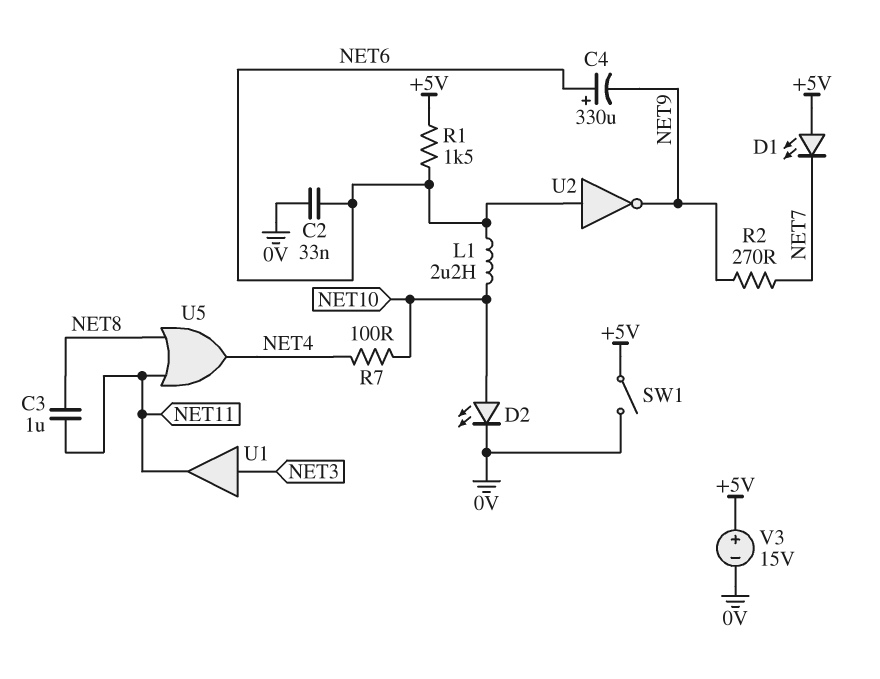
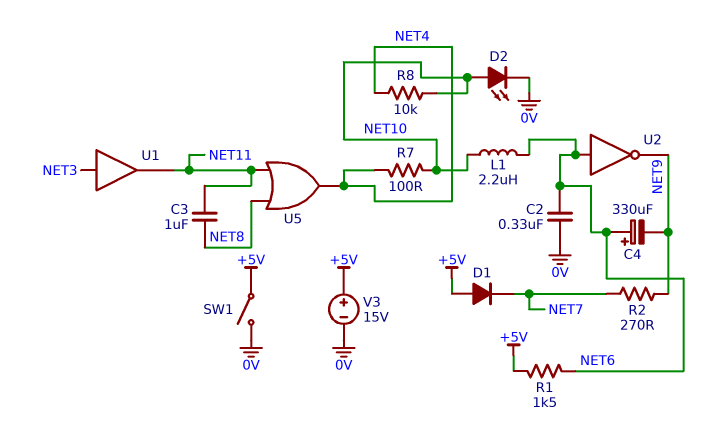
C2: 33nF (0V, NET6) -> 330nF (0V, NET6)
D1: LED (A +5V, K NET7) -> diode (A +5V, K NET7)
R8: none -> 10k (NET4, NET10)

